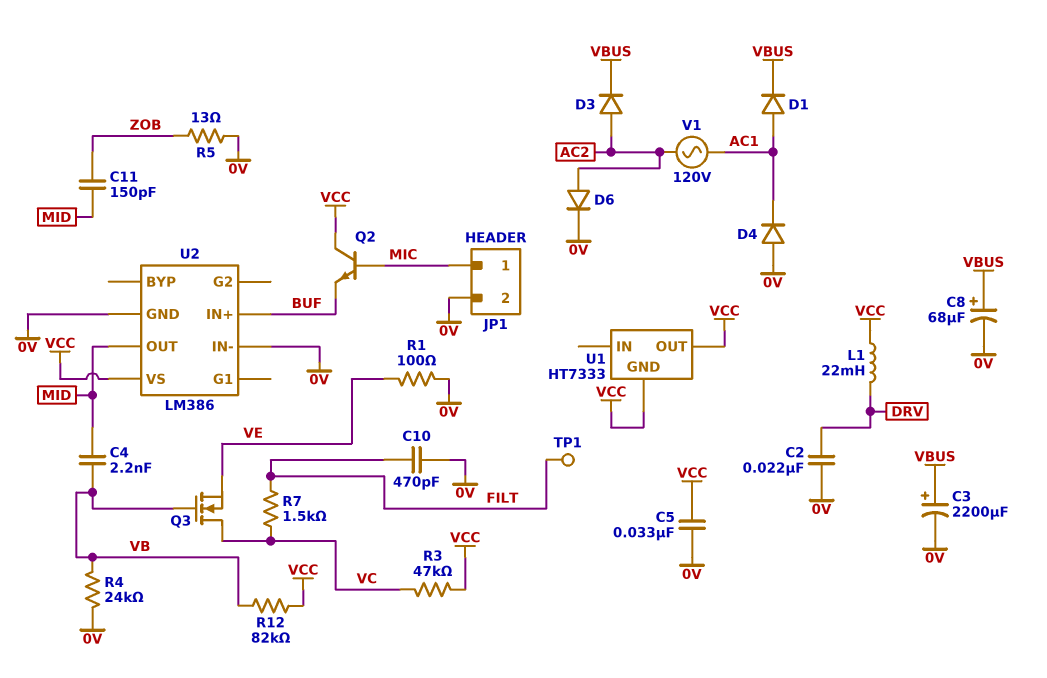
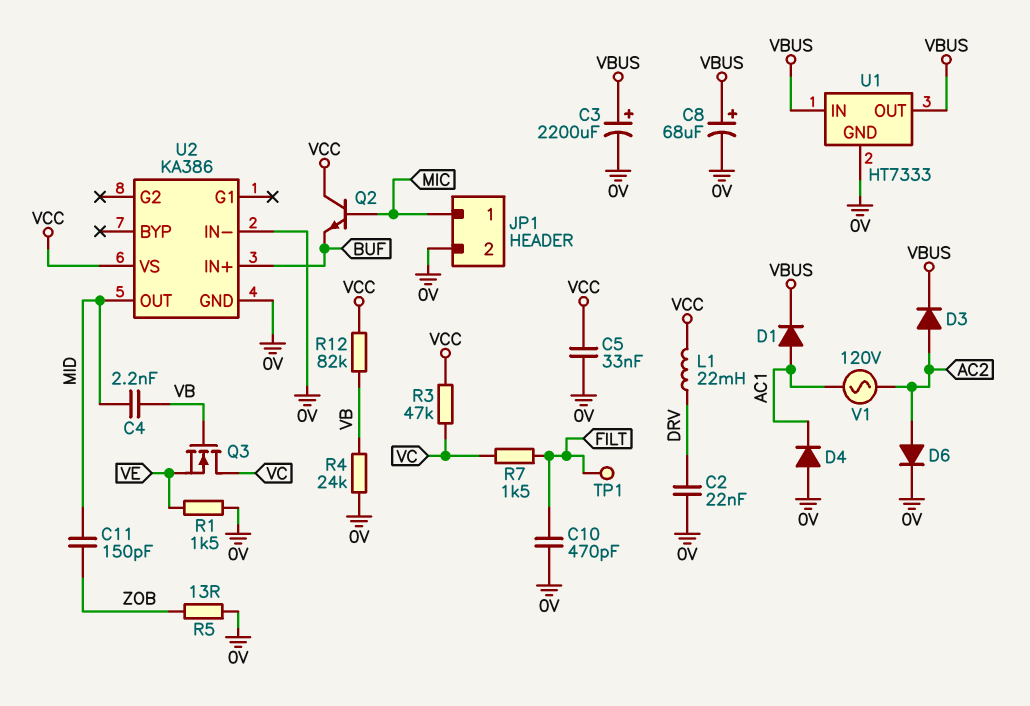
R1: 100 (0V, VE) -> 1.5k (0V, VE)
U1 pin GND: VCC -> 0V
U1 pin IN: none -> VBUS
U1 pin OUT: VCC -> VBUS
U2: LM386 -> KA386

